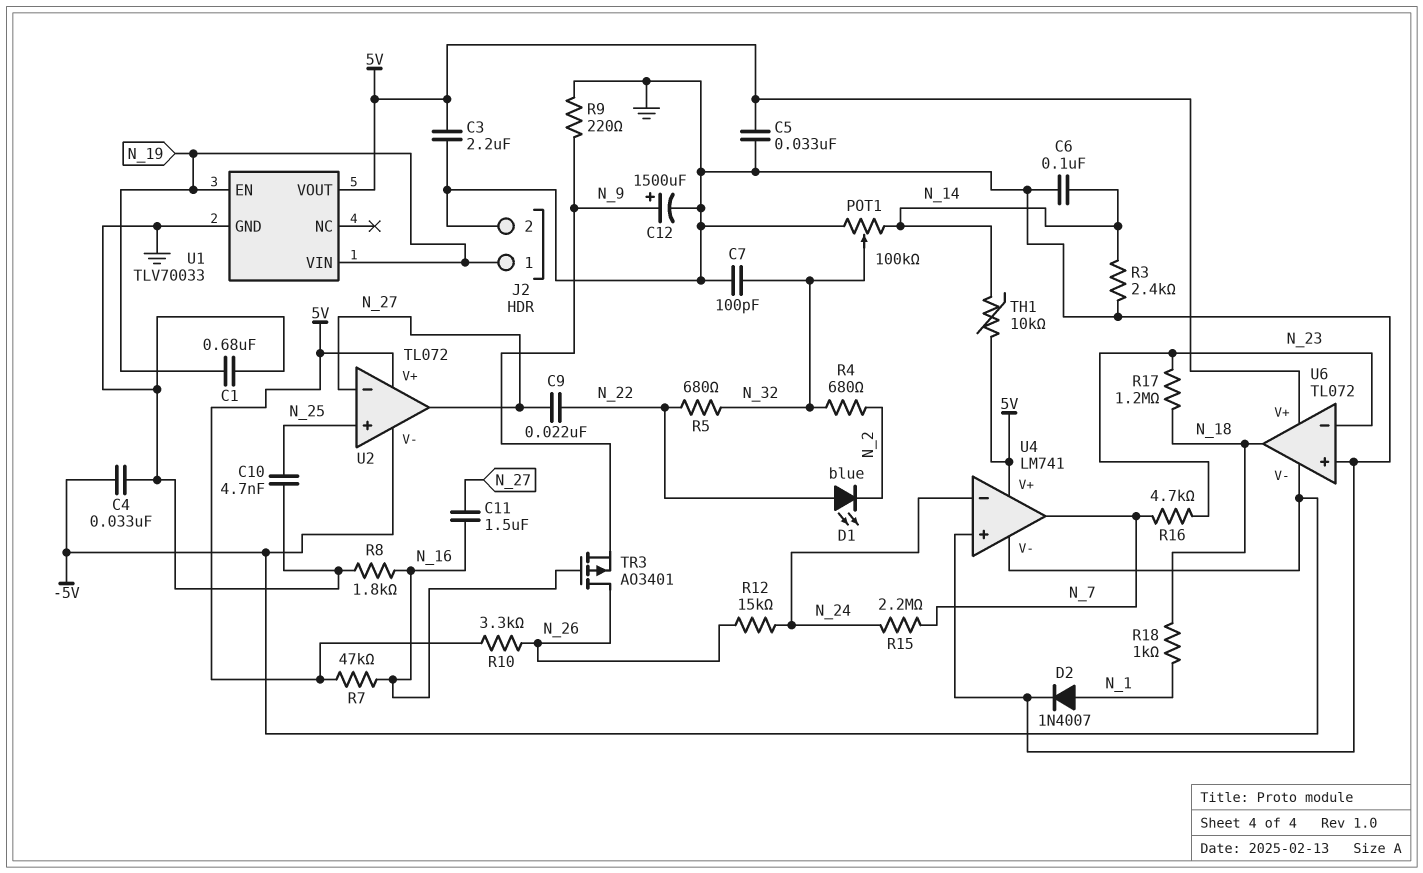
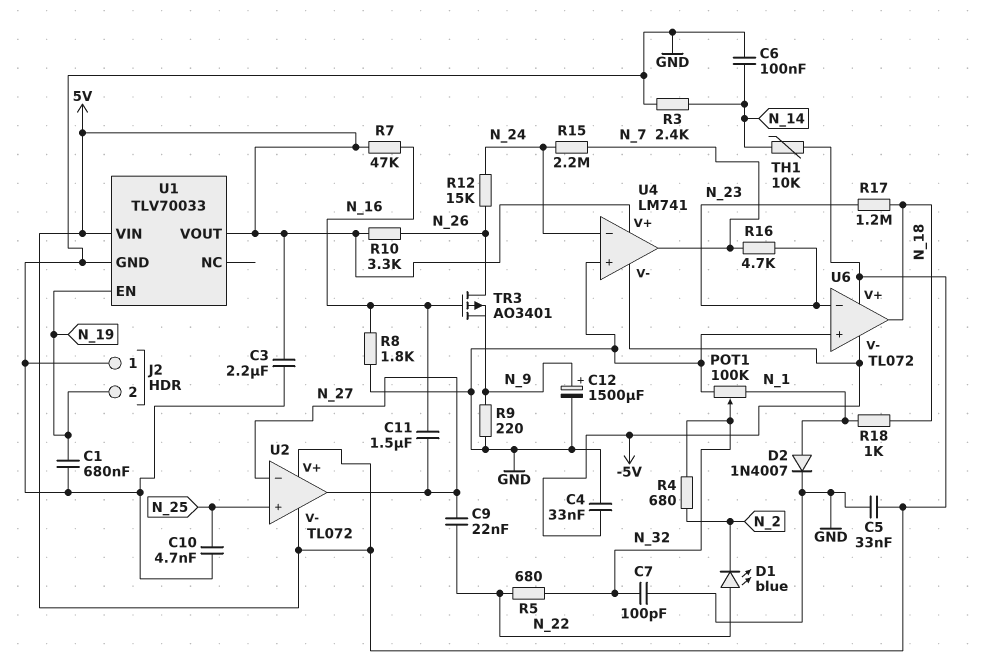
J2 pin 1: N_19 -> GND
J2 pin 2: GND -> N_19
POT1: 100k (GND, N_14, wiper N_32) -> 100k (GND, N_1, wiper N_32)
U1 pin VIN: N_19 -> 5V
U2 pin V-: -5V -> 5V

